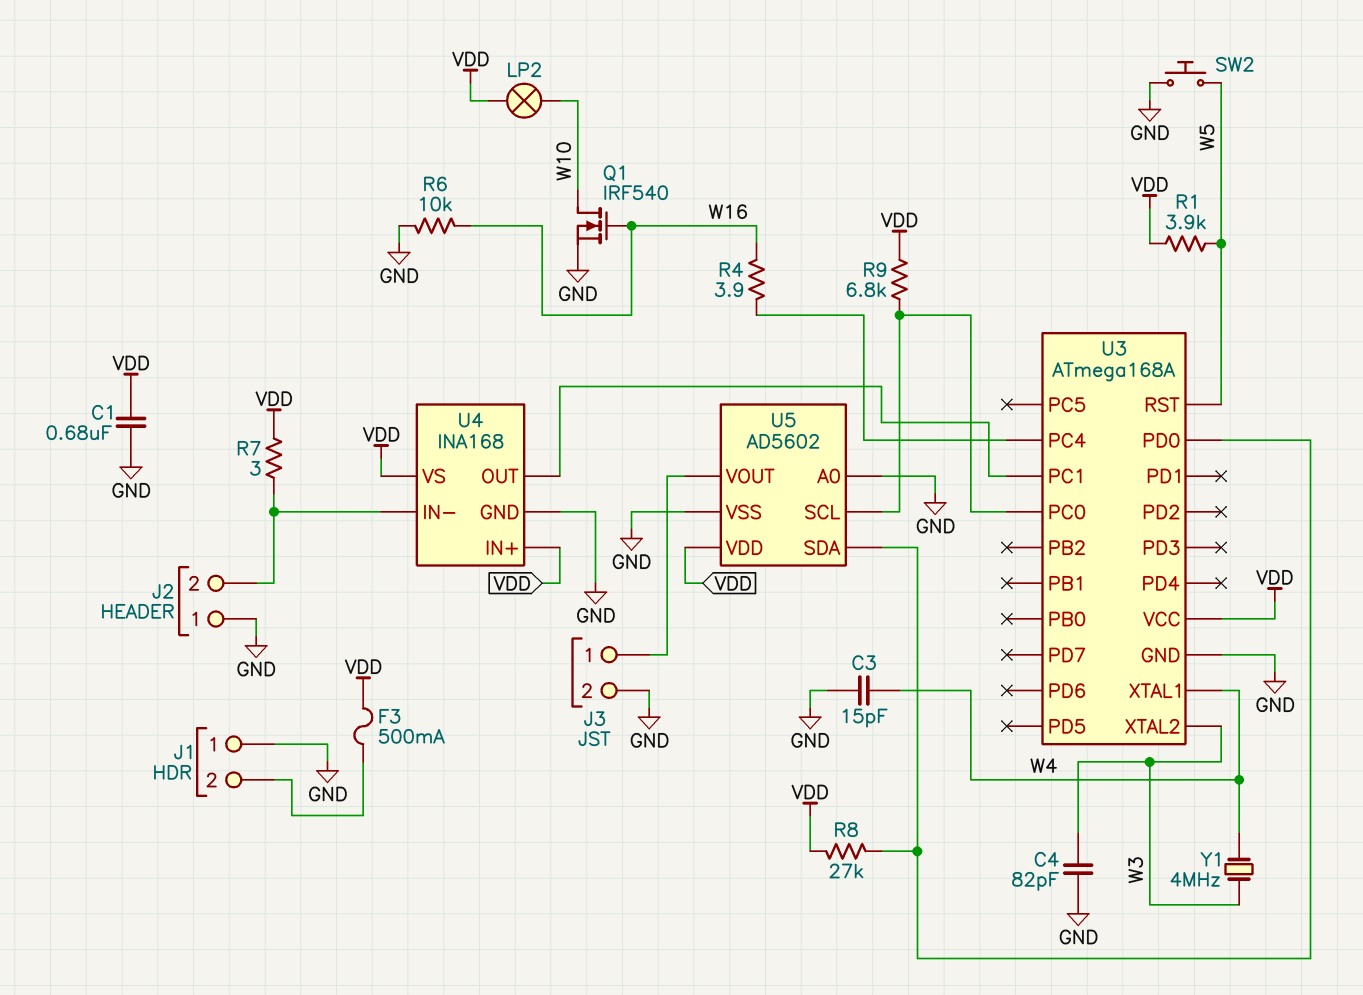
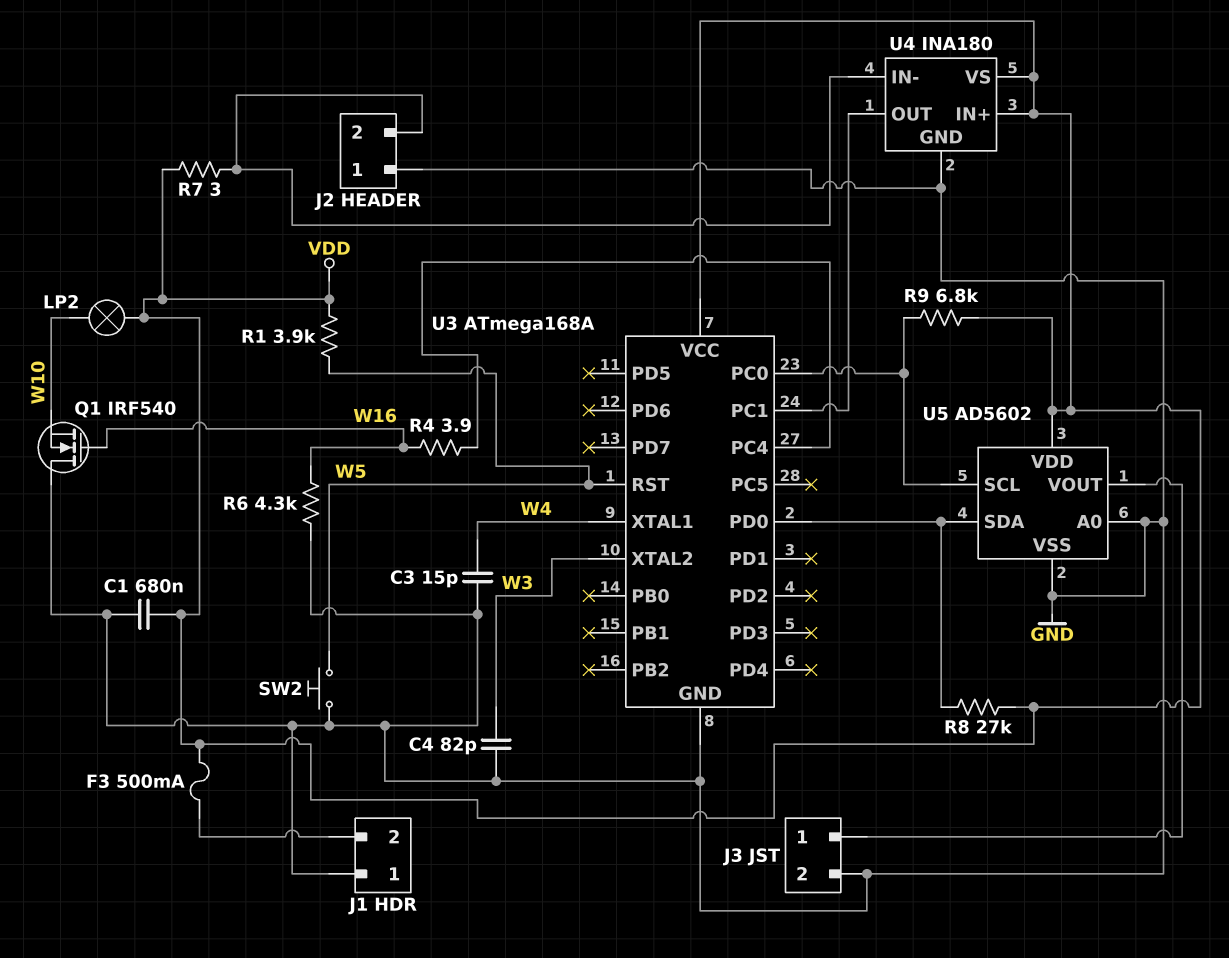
Q1: NMOS IRF540 (G W16, D W10, S GND) -> NMOS IRF540 (G W16, D GND, S W10)
R6: 10k (GND, W16) -> 4.3k (GND, W16)
U4: INA168 -> INA180
Y1: 4MHz (W3, W4) -> none

